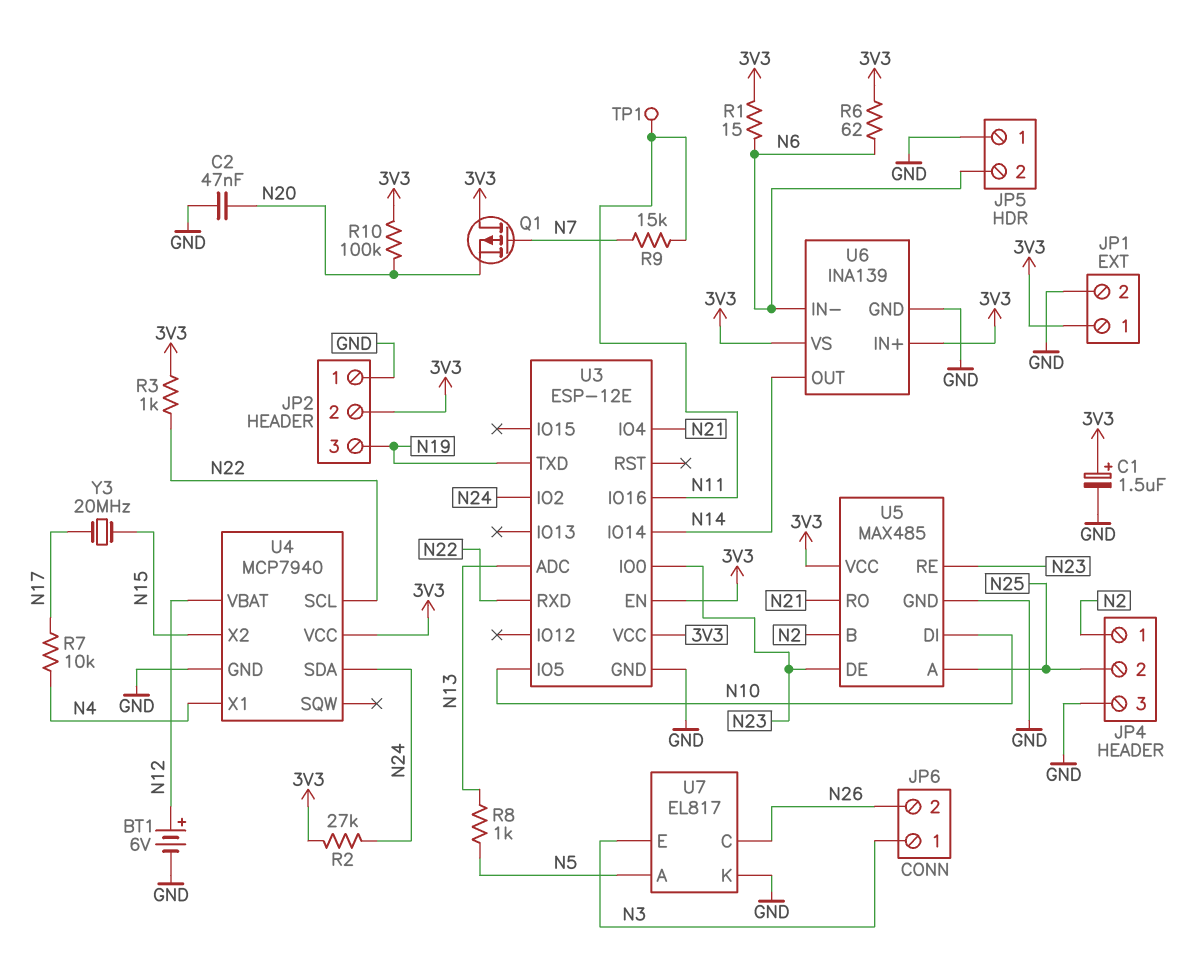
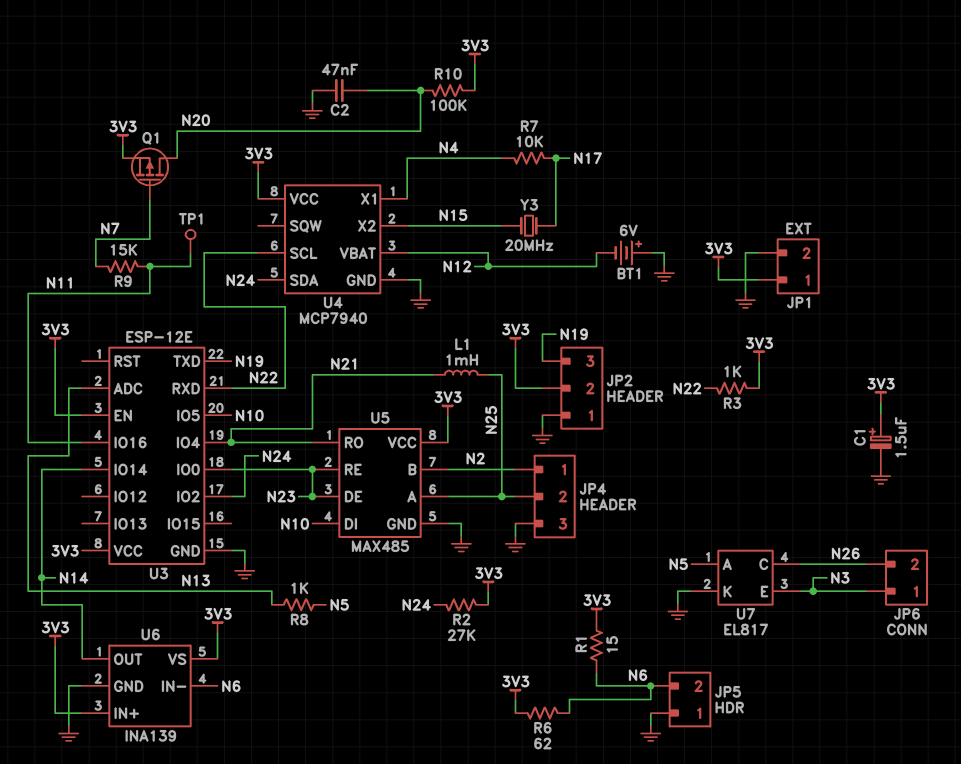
BT1: 6V (plus N12, minus GND) -> 6V (plus GND, minus N12)
L1: none -> 1mH (N21, N25)
Q1: PMOS (G N7, D 3V3, S N20) -> PMOS (G N7, D N20, S 3V3)

